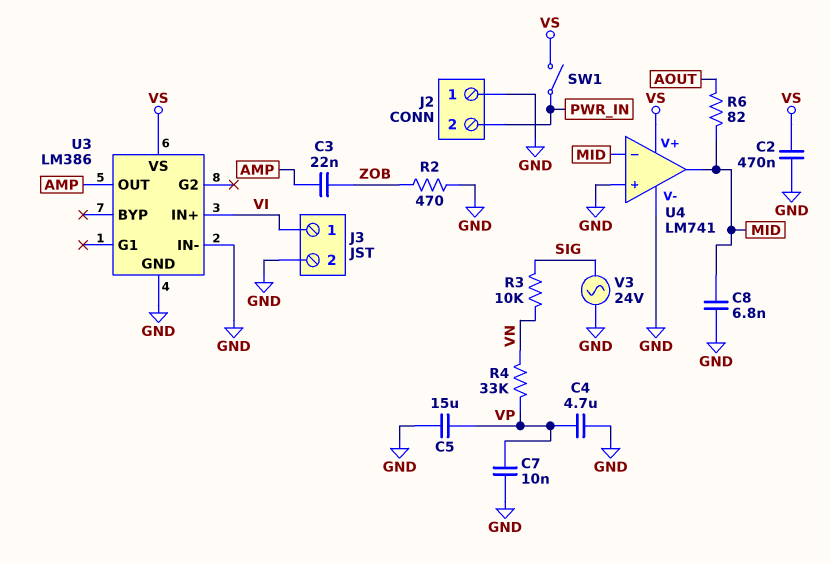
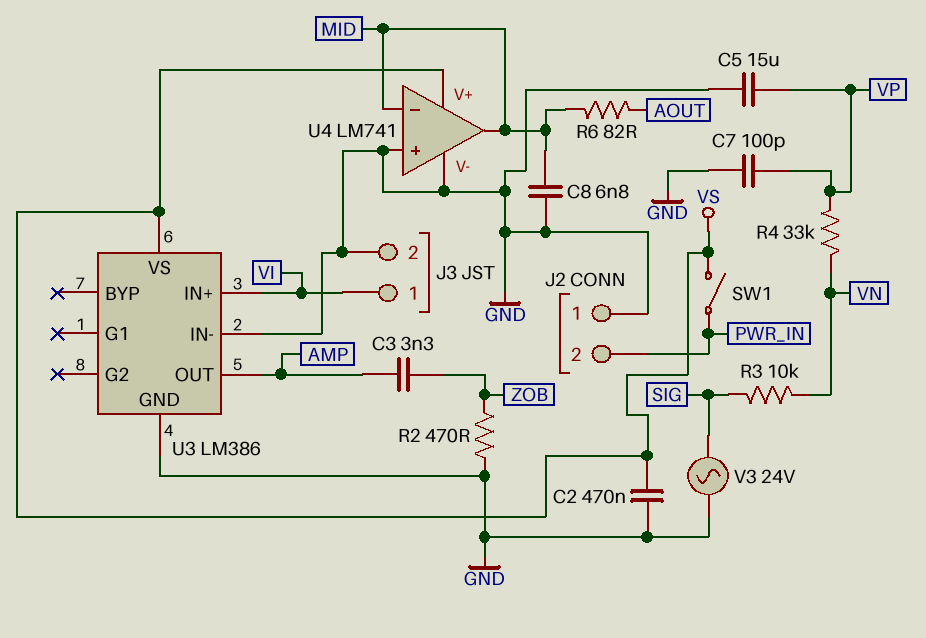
C3: 22nF (AMP, ZOB) -> 3.3nF (AMP, ZOB)
C4: 4.7uF (GND, VP) -> none
C7: 10nF (GND, VP) -> 100pF (GND, VP)

